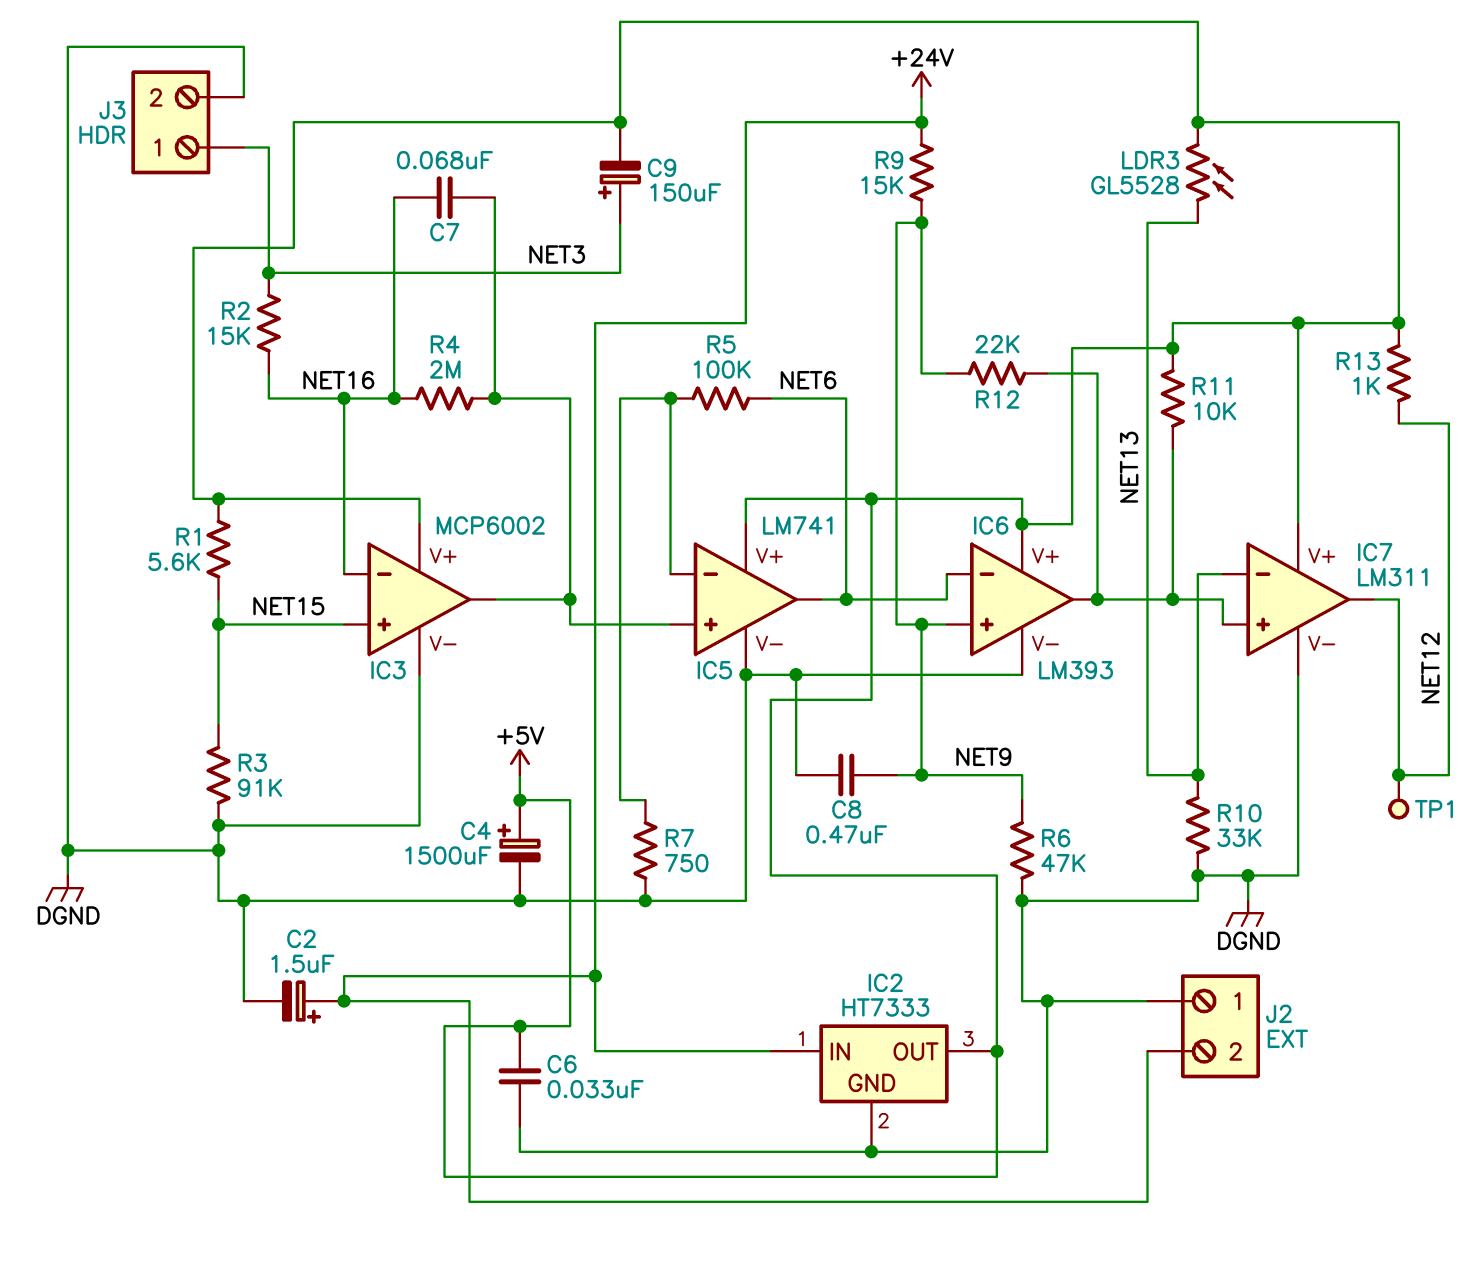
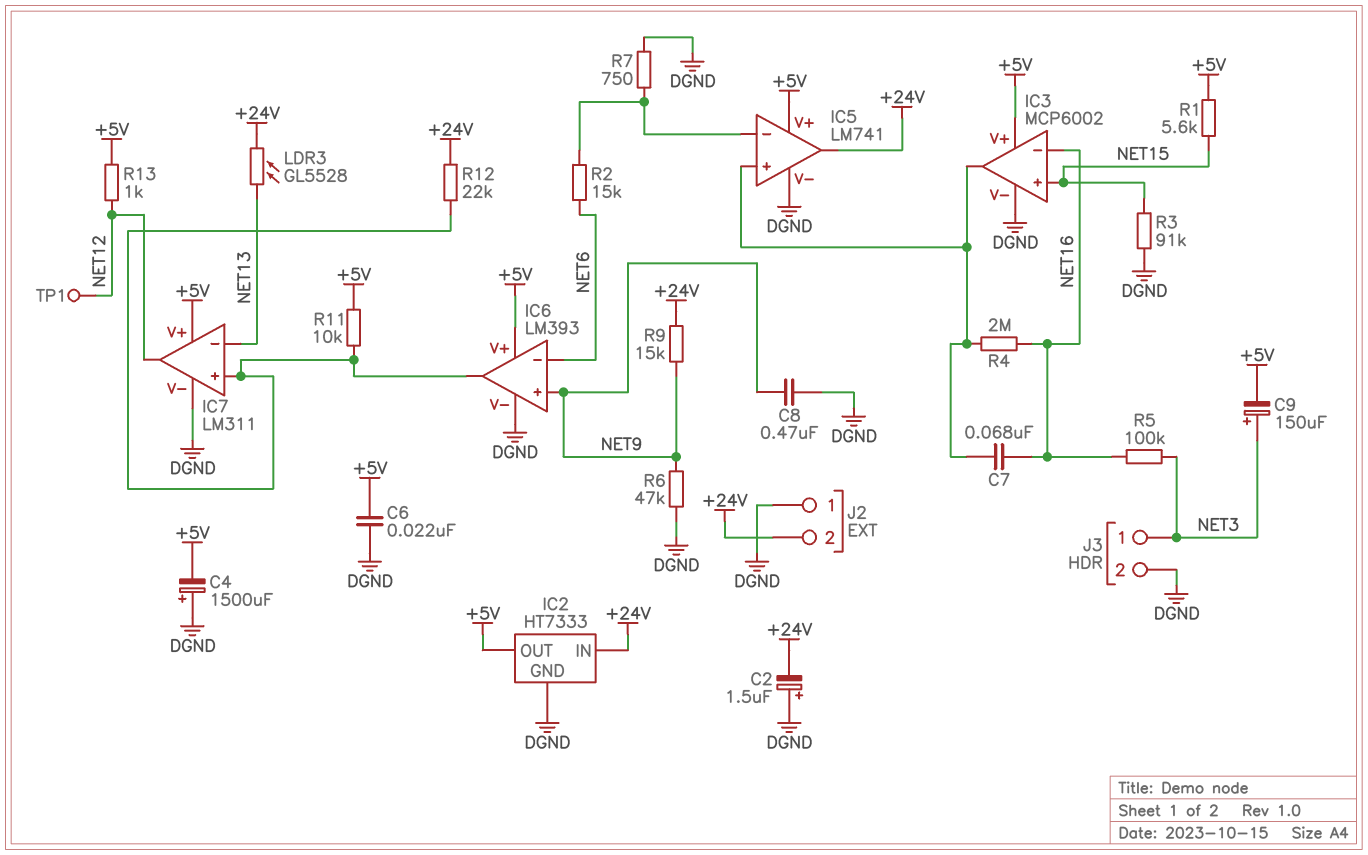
C2: 1.5uF (plus +24V, minus DGND) -> 1.5uF (plus DGND, minus +24V)
C4: 1500uF (plus +5V, minus DGND) -> 1500uF (plus DGND, minus +5V)
C6: 33nF (+5V, DGND) -> 22nF (+5V, DGND)
IC5 pin out: NET6 -> +24V
LDR3: GL5528 (+5V, NET13) -> GL5528 (+24V, NET13)
R2: 15k (NET3, NET16) -> 15k (IC5/in-, NET6)
R5: 100k (IC5/in-, NET6) -> 100k (NET3, NET16)
R10: 33k (DGND, NET13) -> none
R12: 22k (IC6/out, NET9) -> 22k (+24V, IC6/out)

